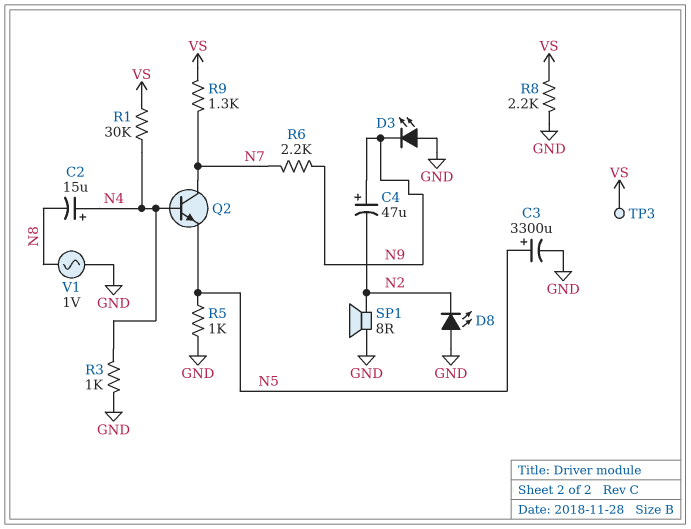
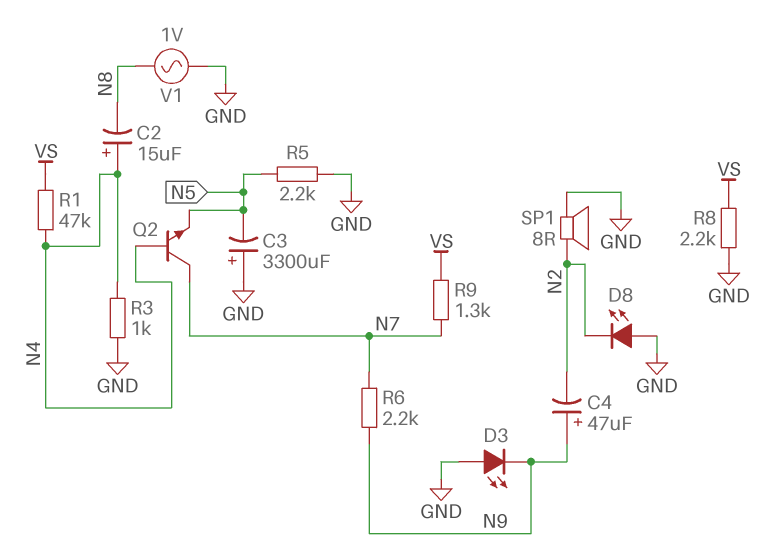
C3: 3300uF (plus N5, minus GND) -> 3300uF (plus GND, minus N5)
R1: 30k (N4, VS) -> 47k (N4, VS)
R5: 1k (GND, N5) -> 2.2k (GND, N5)
TP3: test point (VS) -> none

